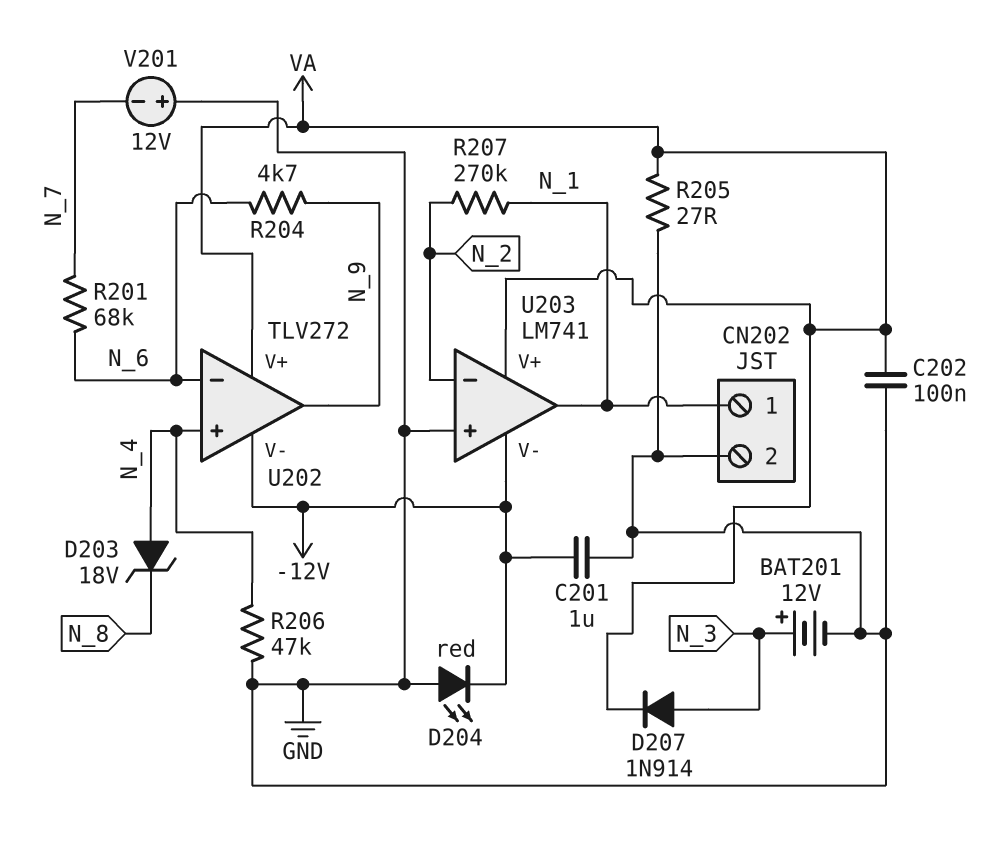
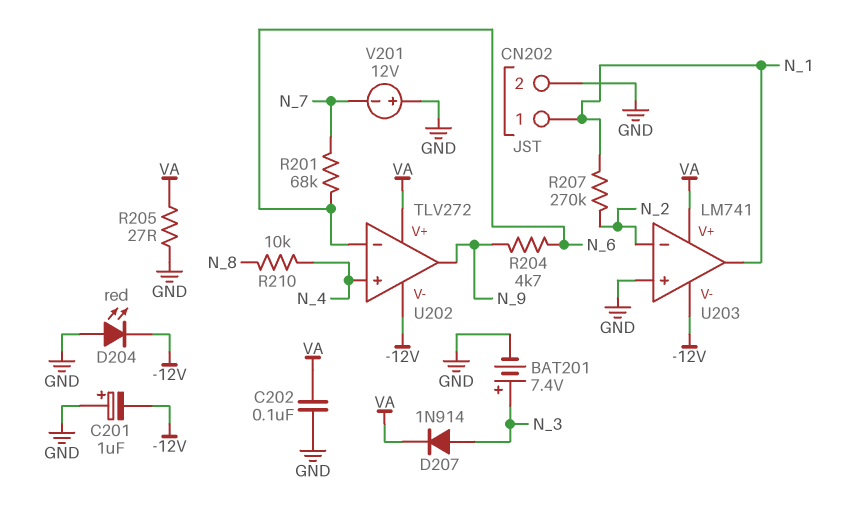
BAT201: 12V (plus N_3, minus GND) -> 7.4V (plus N_3, minus GND)
C201: 1uF (-12V, GND) -> 1uF (plus GND, minus -12V)
D203: zener 18V (A N_4, K N_8) -> none
R206: 47k (GND, N_4) -> none
R210: none -> 10k (N_4, N_8)

